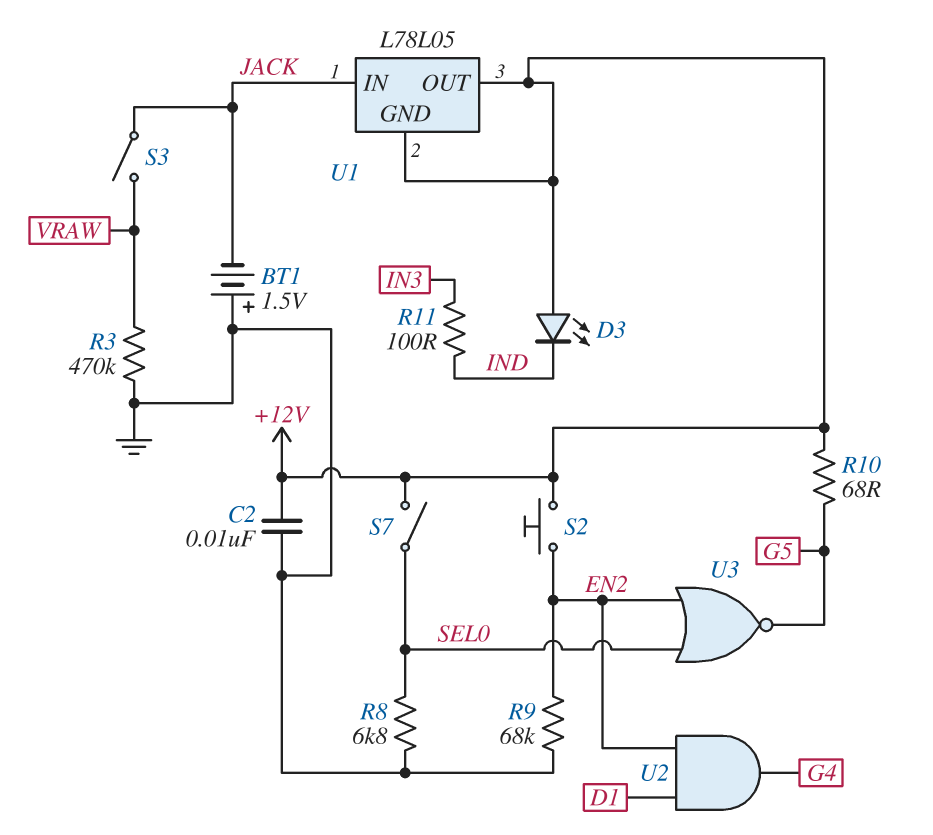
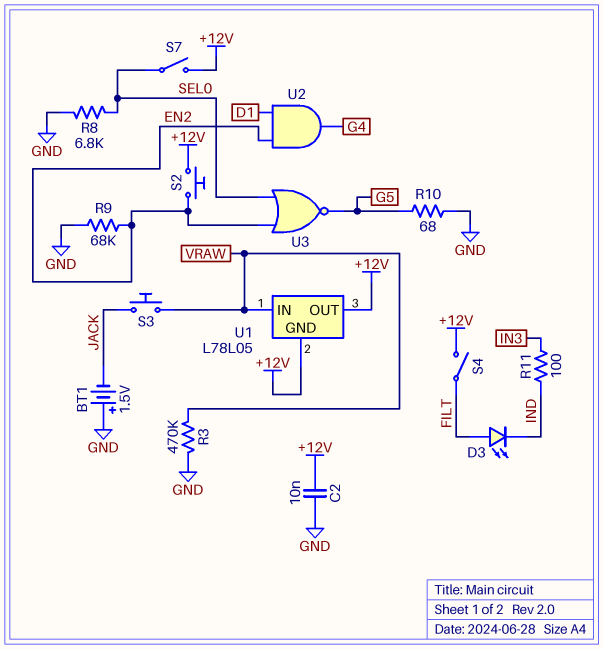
D3: LED (A +12V, K IND) -> LED (A FILT, K IND)
R10: 68 (+12V, G5) -> 68 (G5, GND)
S3: switch (JACK, VRAW) -> button (JACK, VRAW)
S4: none -> switch (+12V, FILT)
U1 pin IN: JACK -> VRAW

